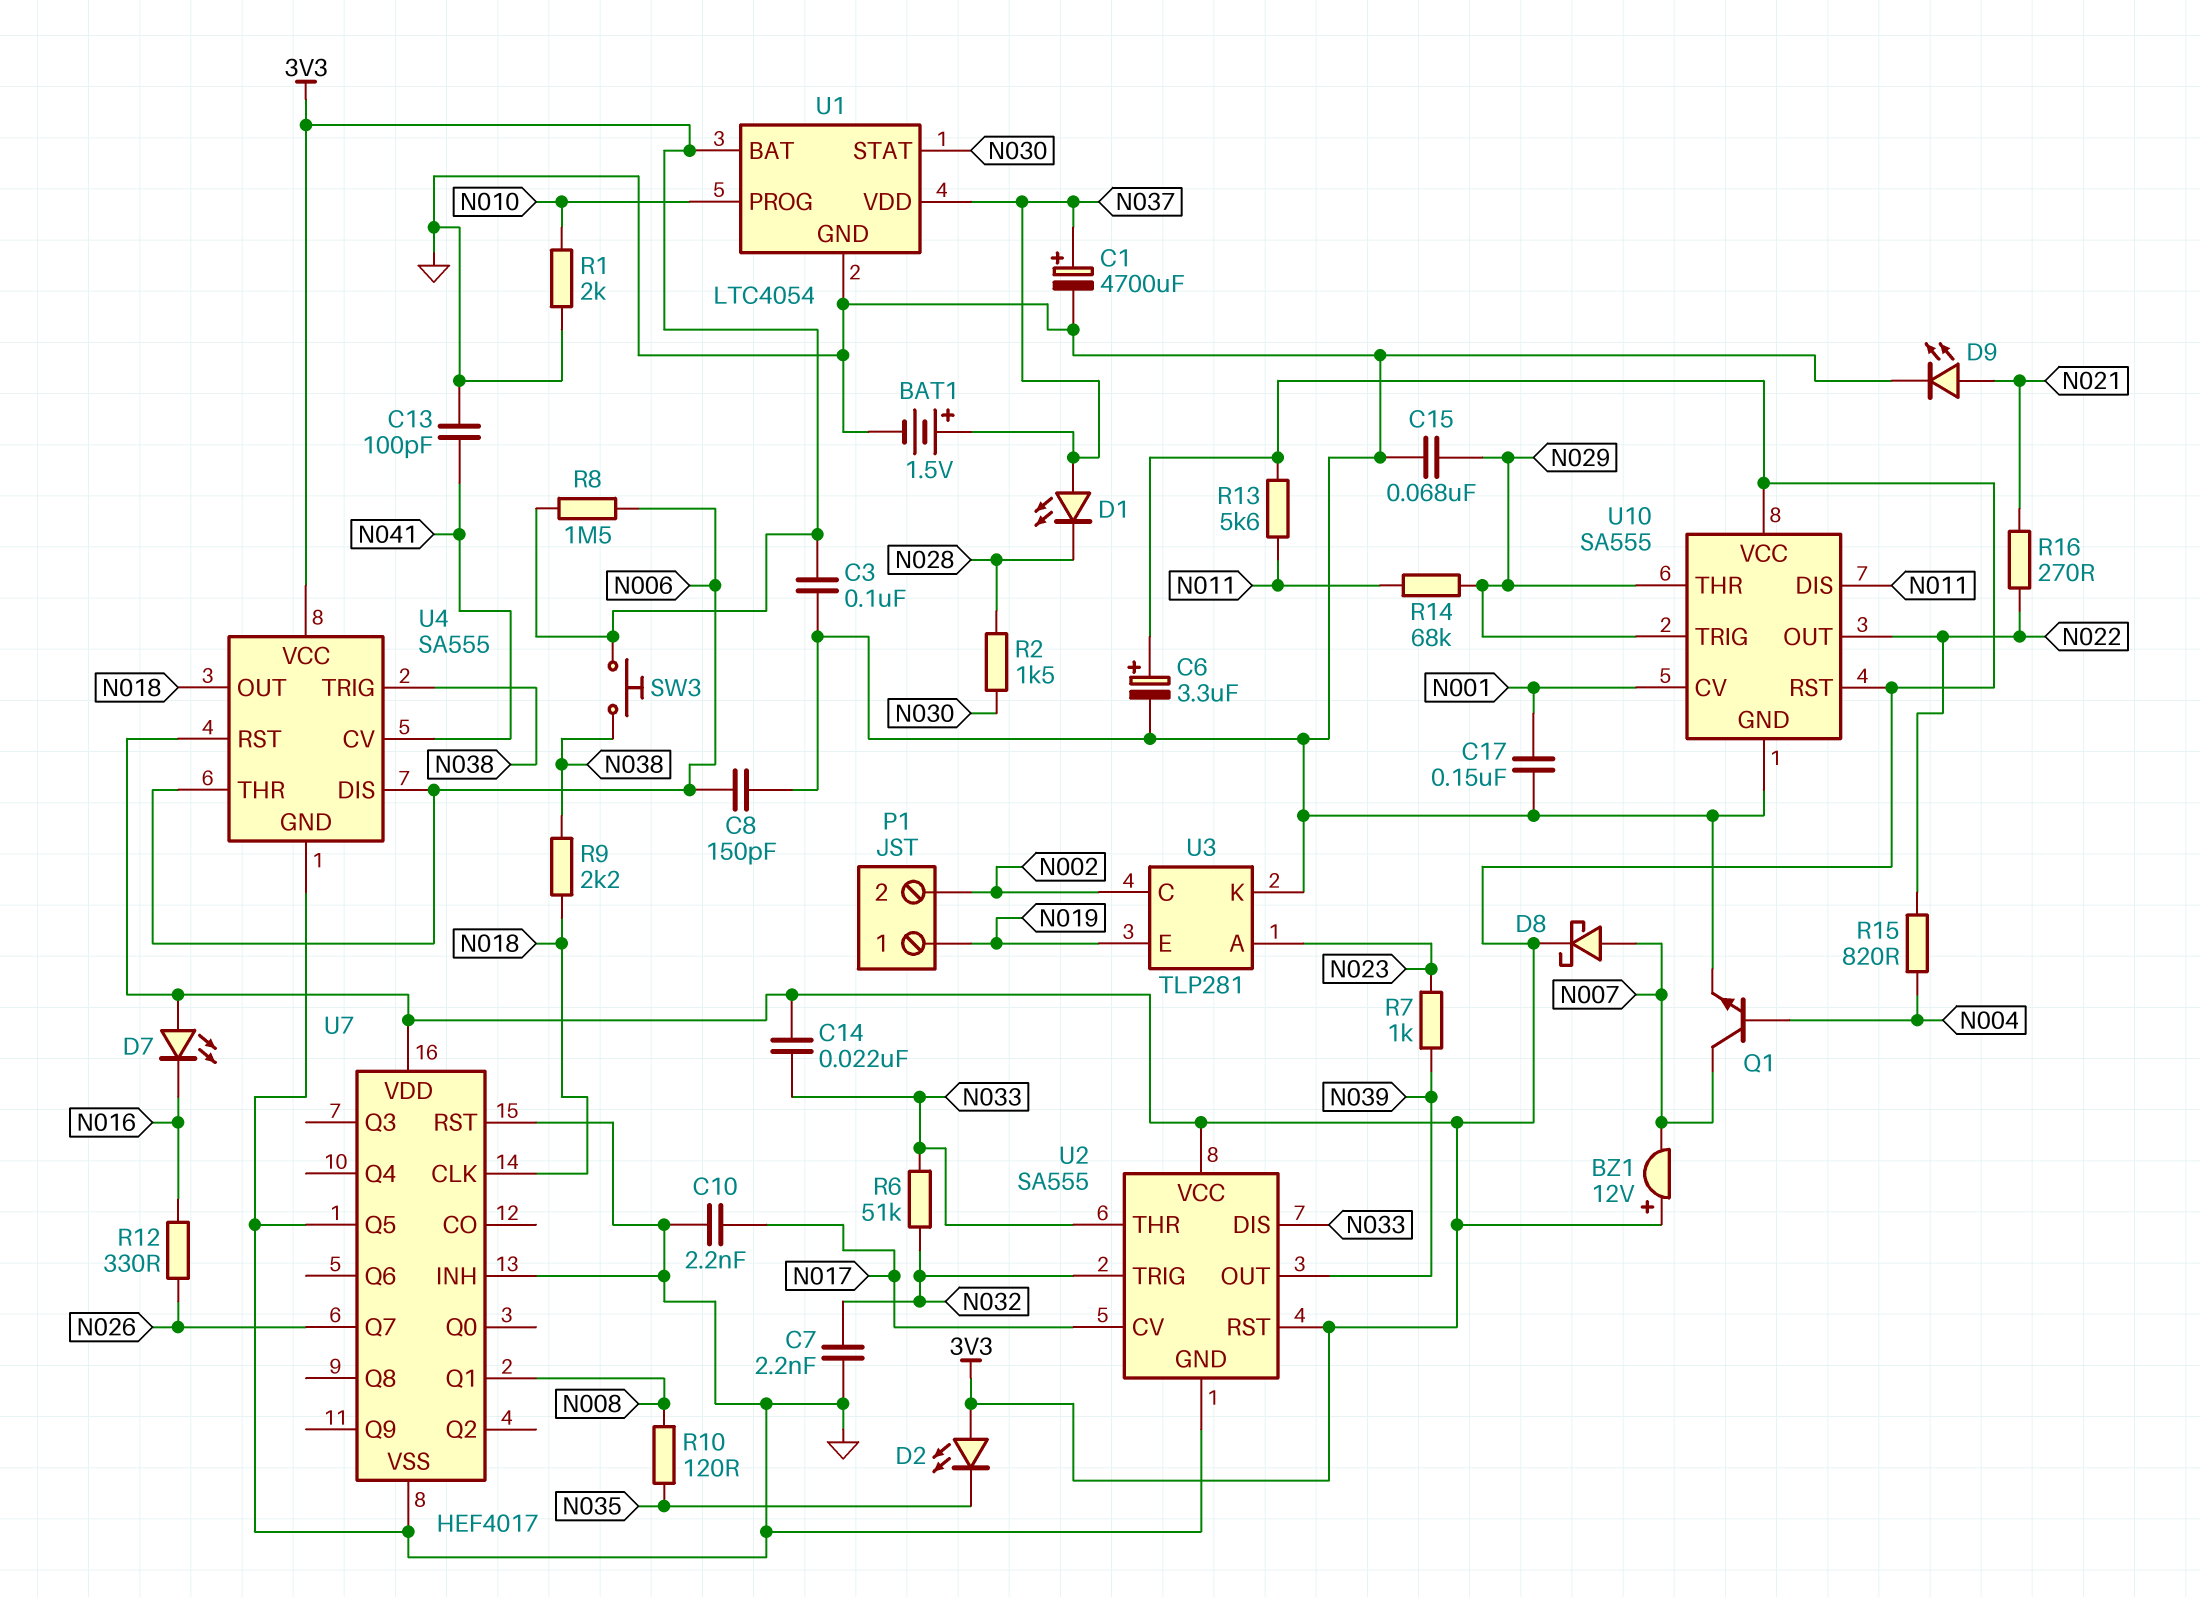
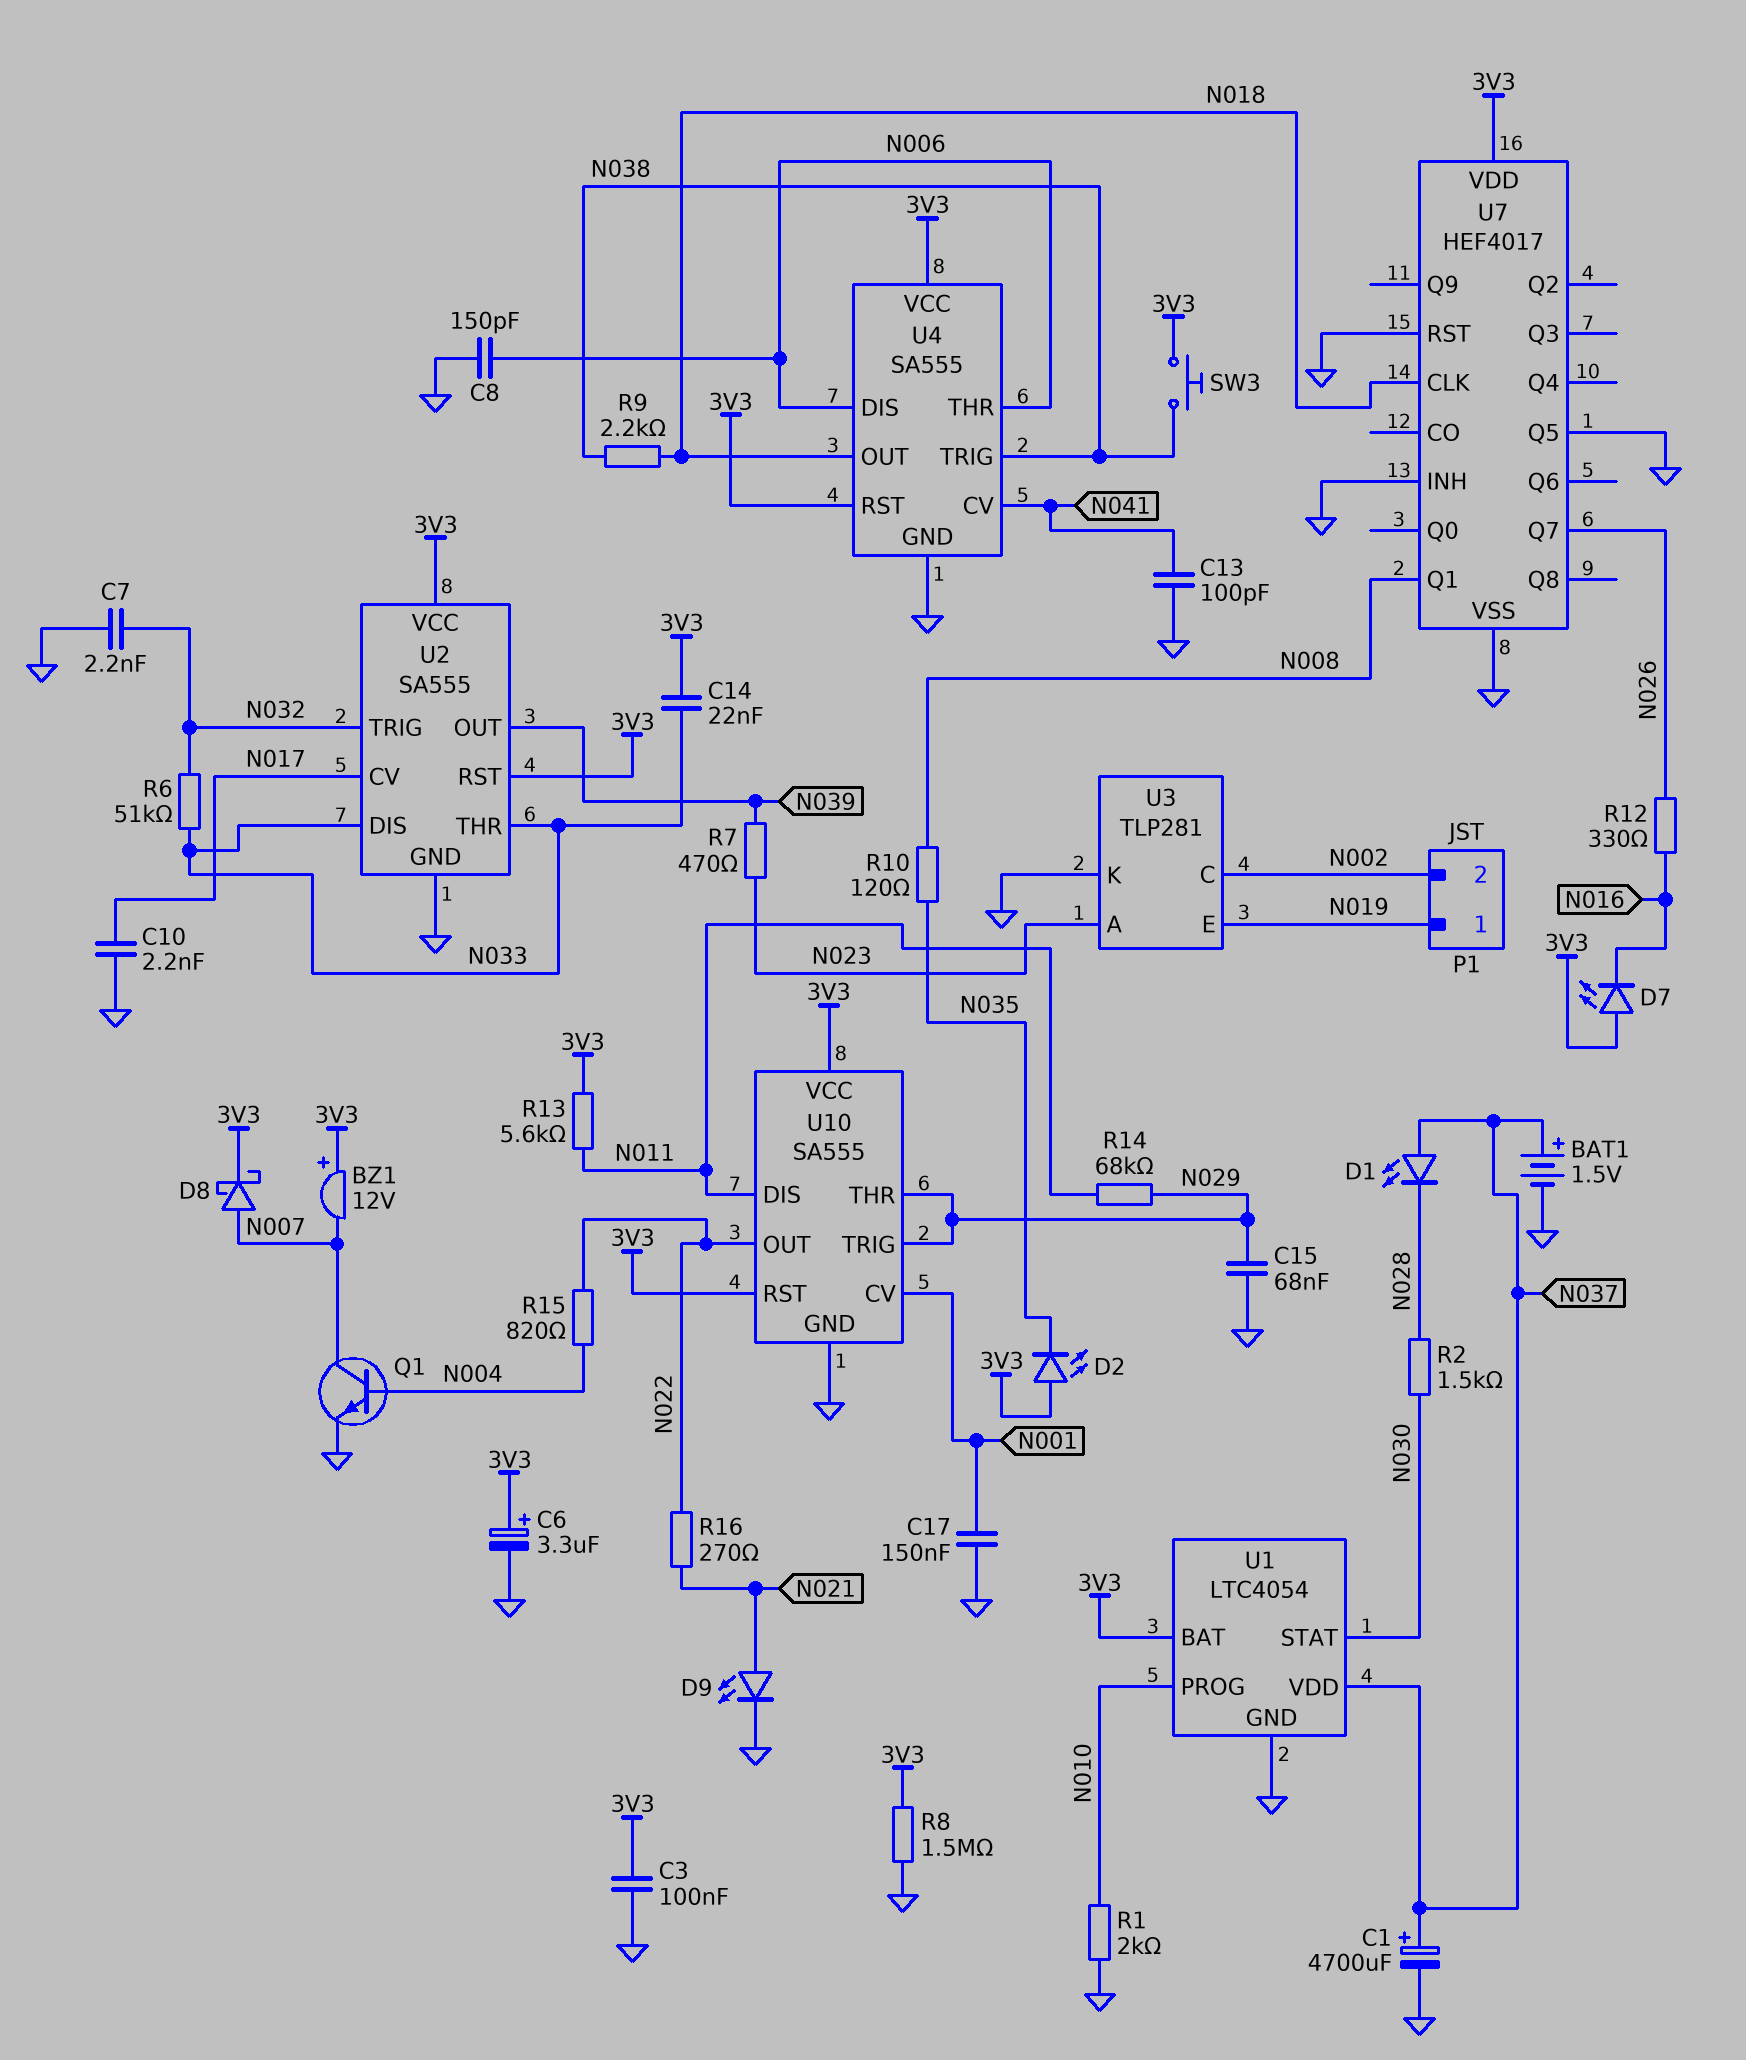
R7: 1k (N023, N039) -> 470 (N023, N039)
R8: 1.5M (3V3, N006) -> 1.5M (3V3, GND)

